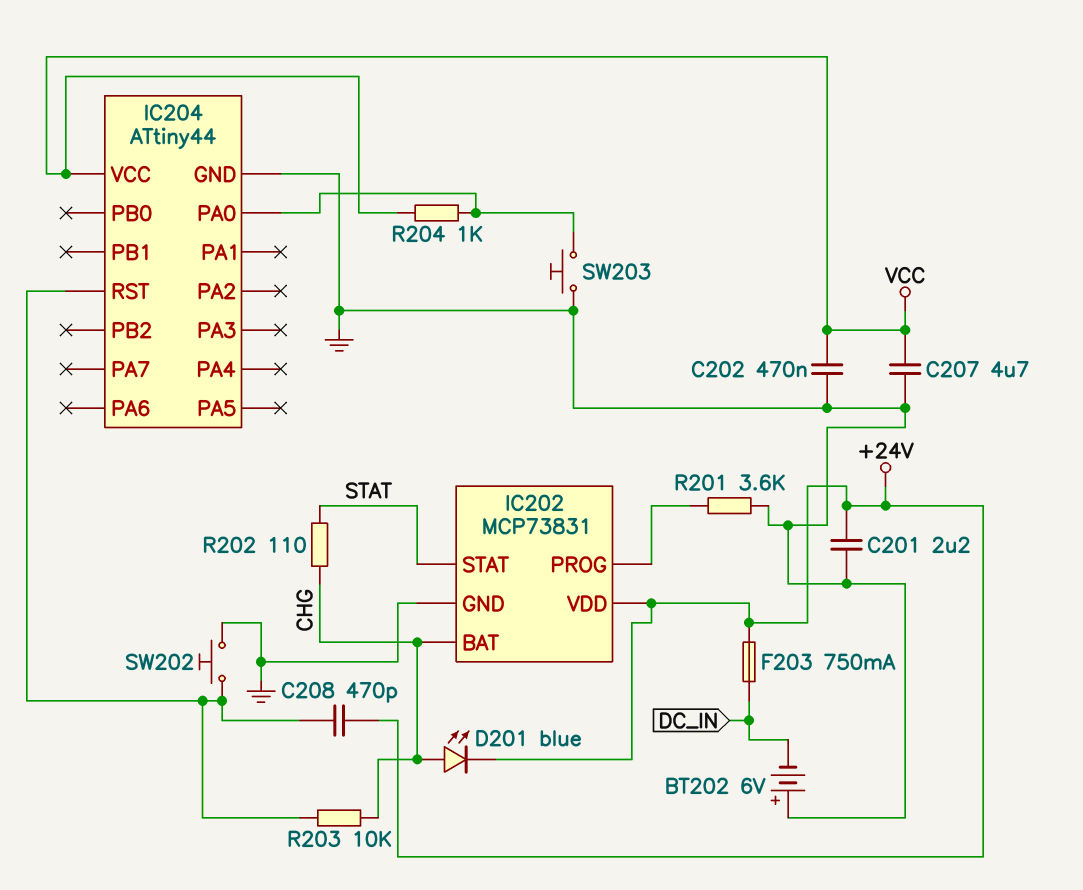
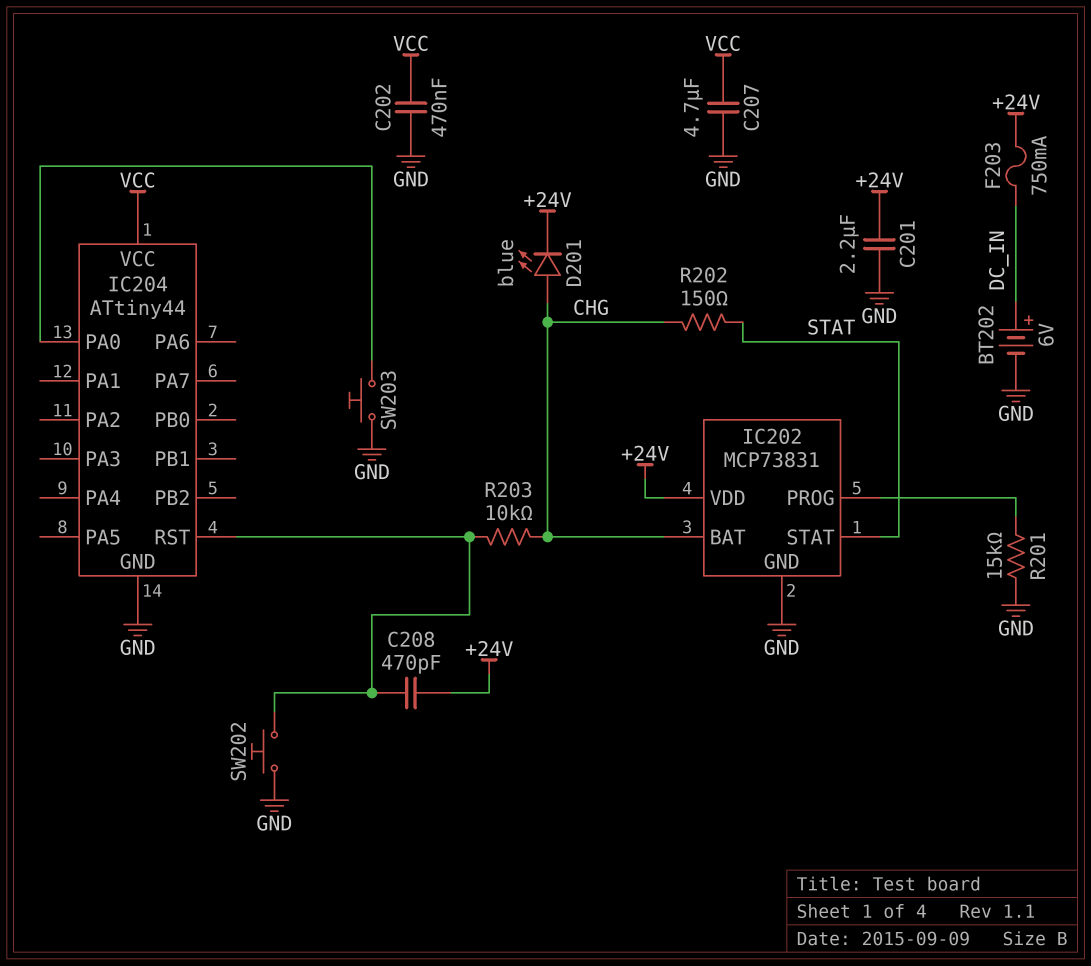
BT202: 6V (plus GND, minus DC_IN) -> 6V (plus DC_IN, minus GND)
R201: 3.6k (GND, IC202/PROG) -> 15k (GND, IC202/PROG)
R202: 110 (CHG, STAT) -> 150 (CHG, STAT)
R204: 1k (IC204/PA0, VCC) -> none

